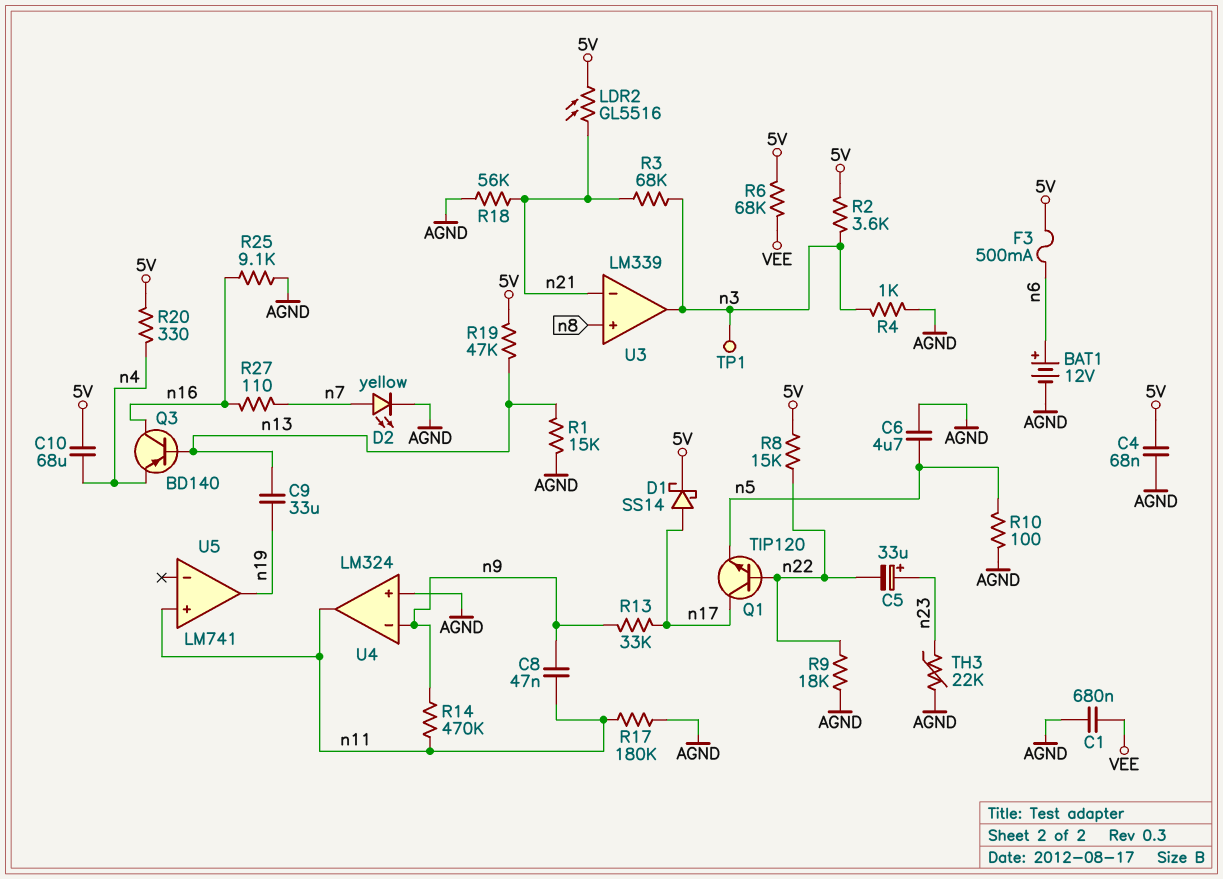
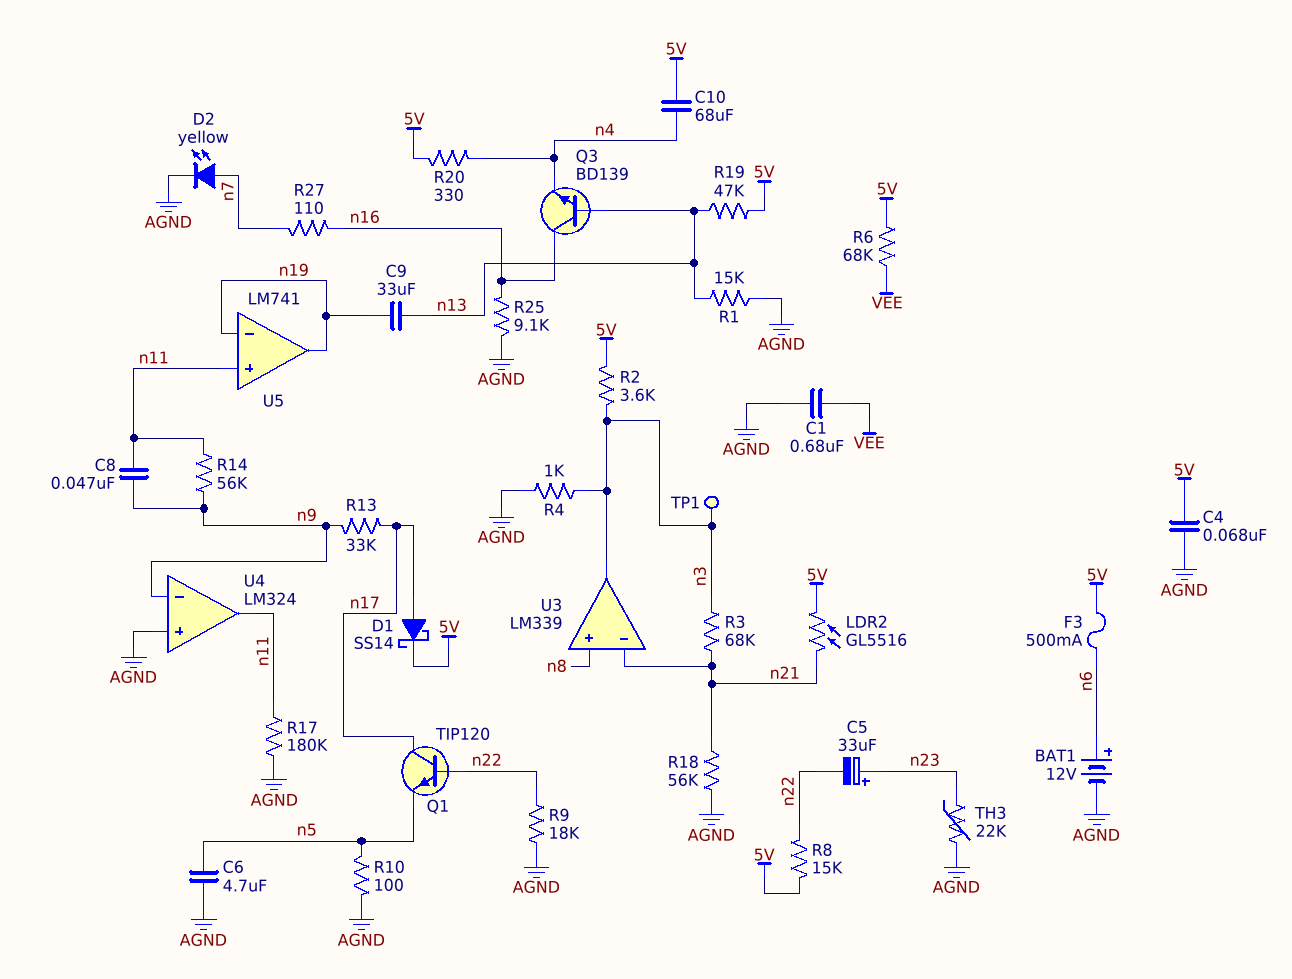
Q3: PNP BD140 (B n13, C n16, E n4) -> NPN BD139 (B n13, C n16, E n4)
R14: 470k (n9, n11) -> 56k (n9, n11)
U5 pin in-: none -> n19

